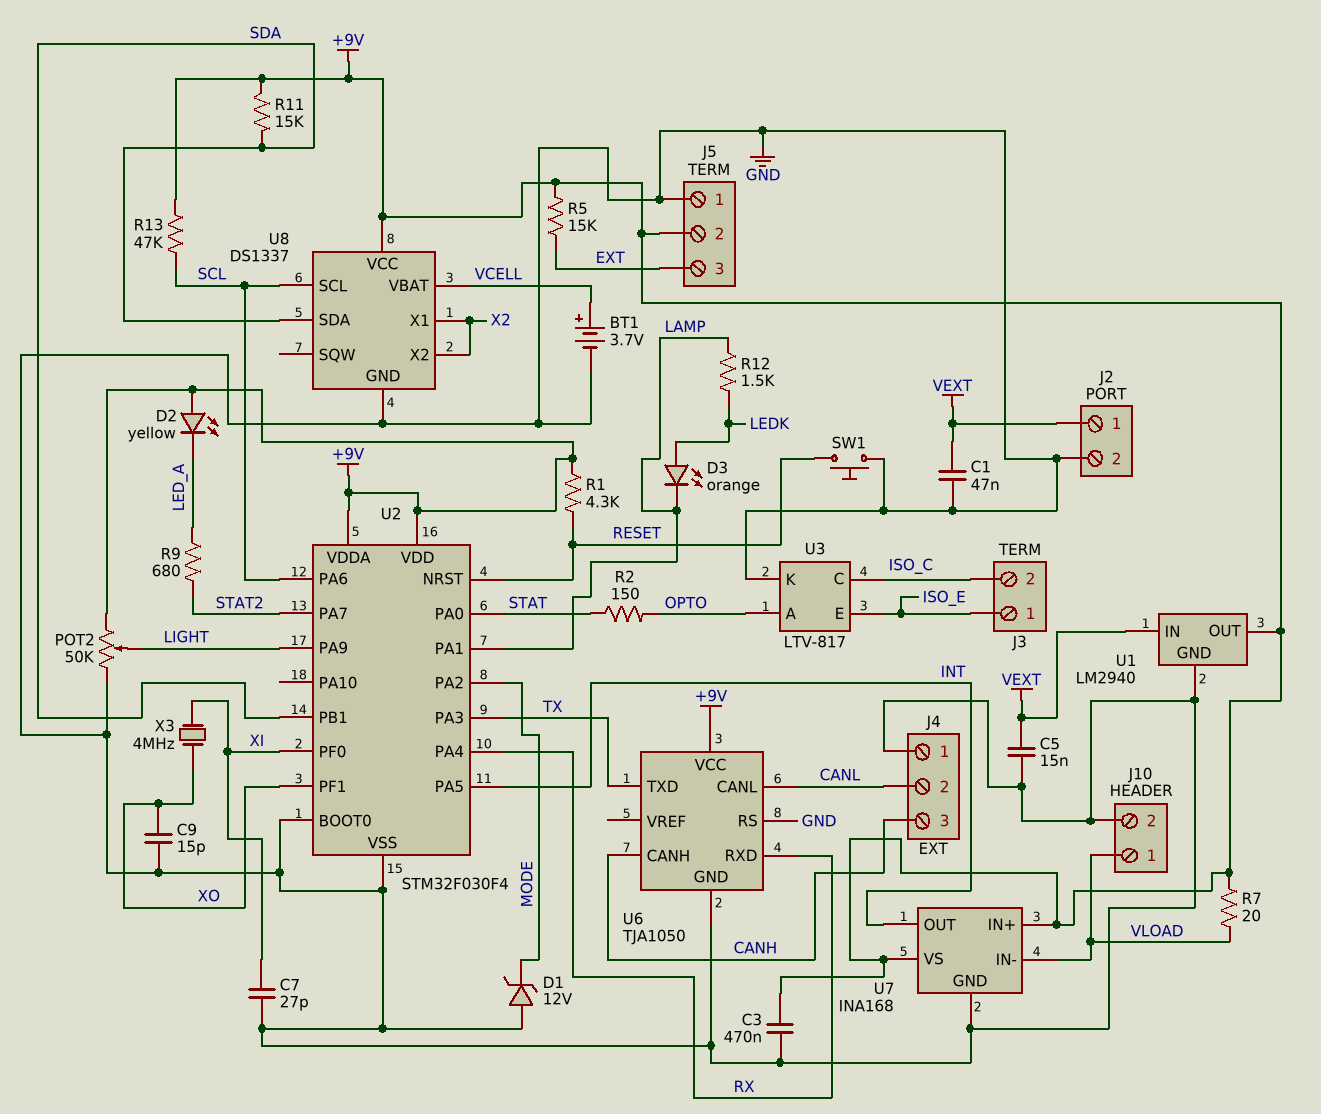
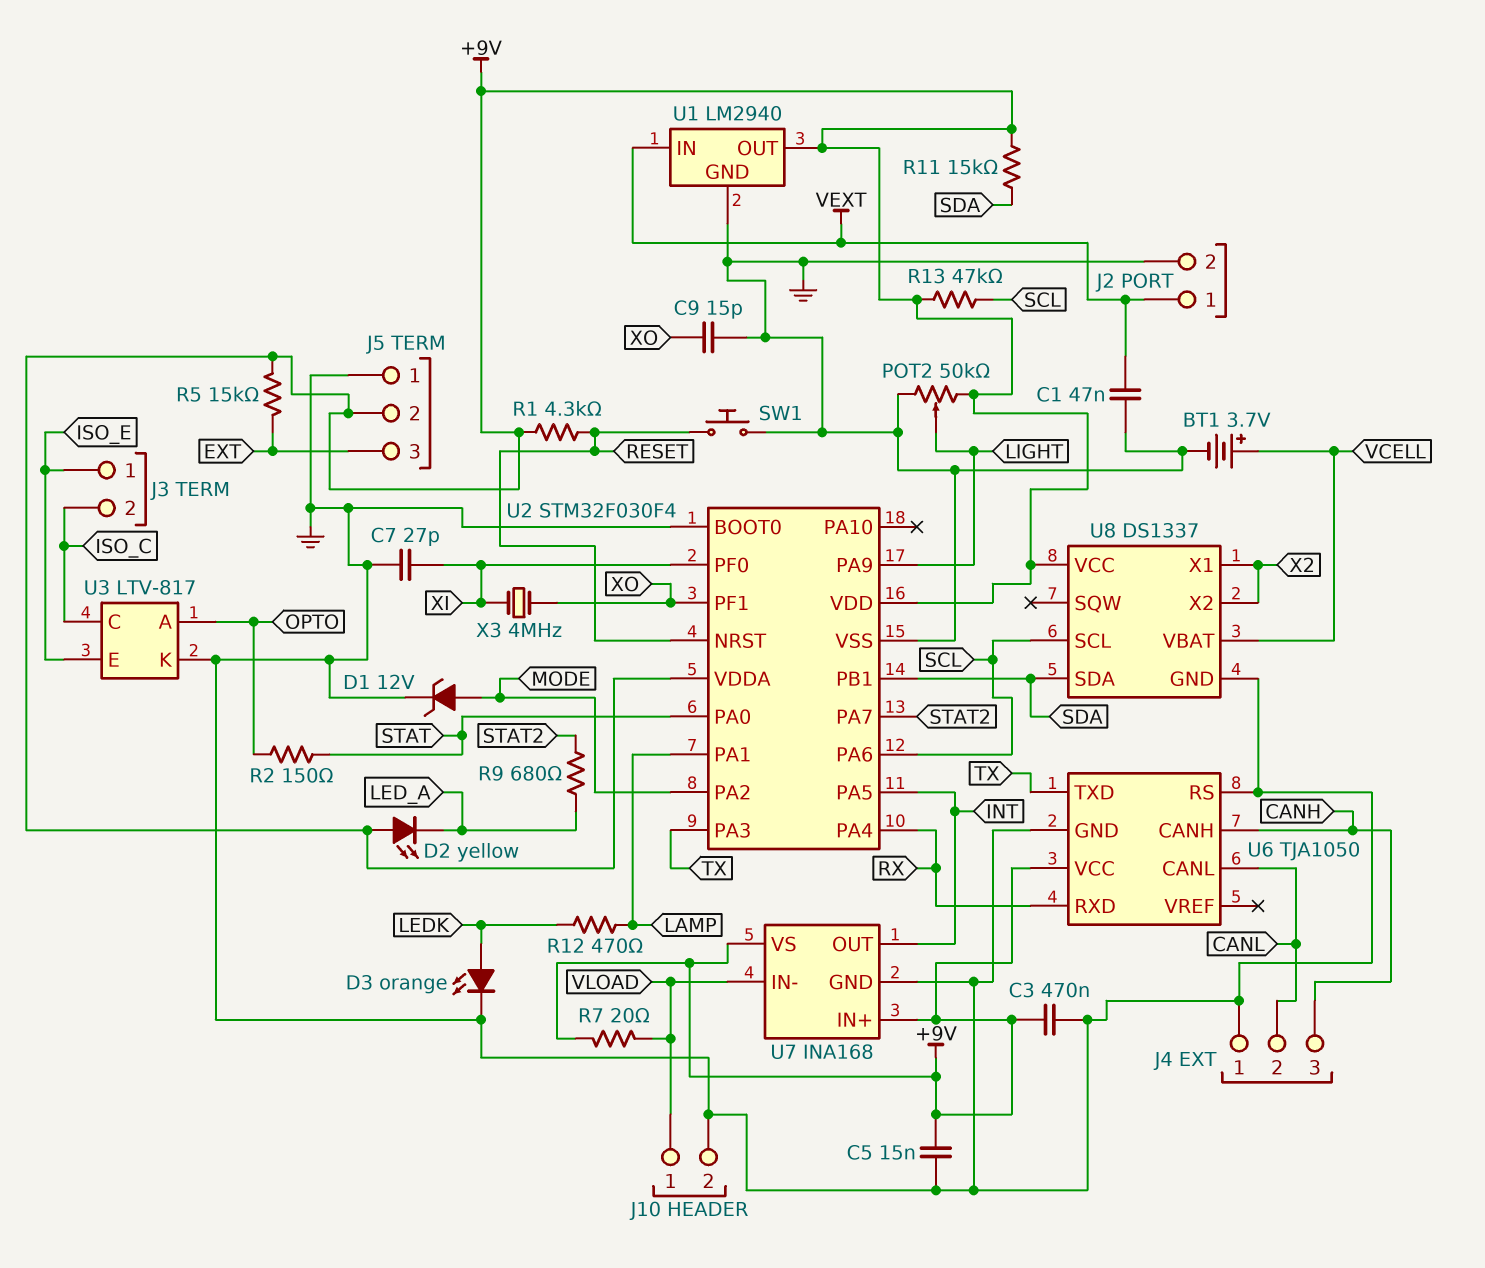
C5: 15nF (GND, VEXT) -> 15nF (+9V, GND)
D1: zener 12V (A GND, K MODE) -> zener 12V (A MODE, K GND)
D3: LED orange (A LEDK, K LAMP) -> LED orange (A LEDK, K GND)
R12: 1.5k (LAMP, LEDK) -> 470 (LAMP, LEDK)

